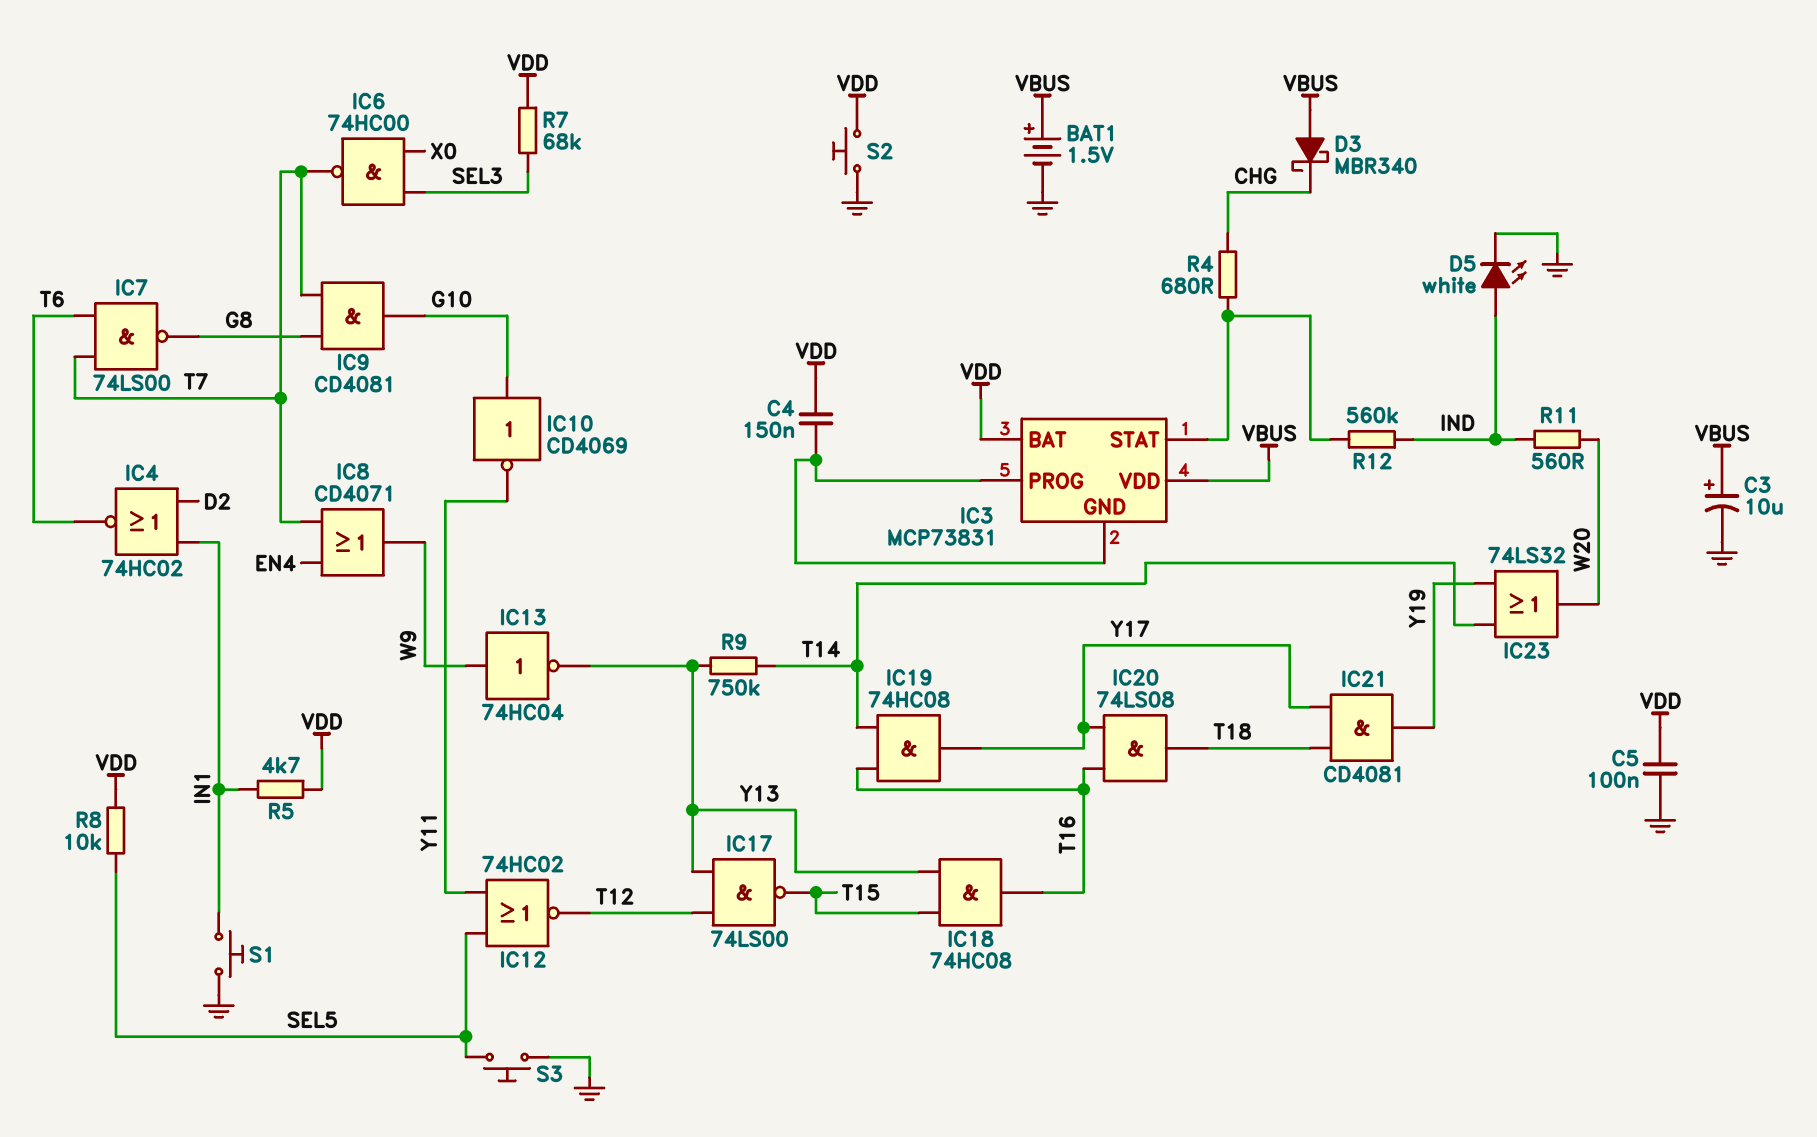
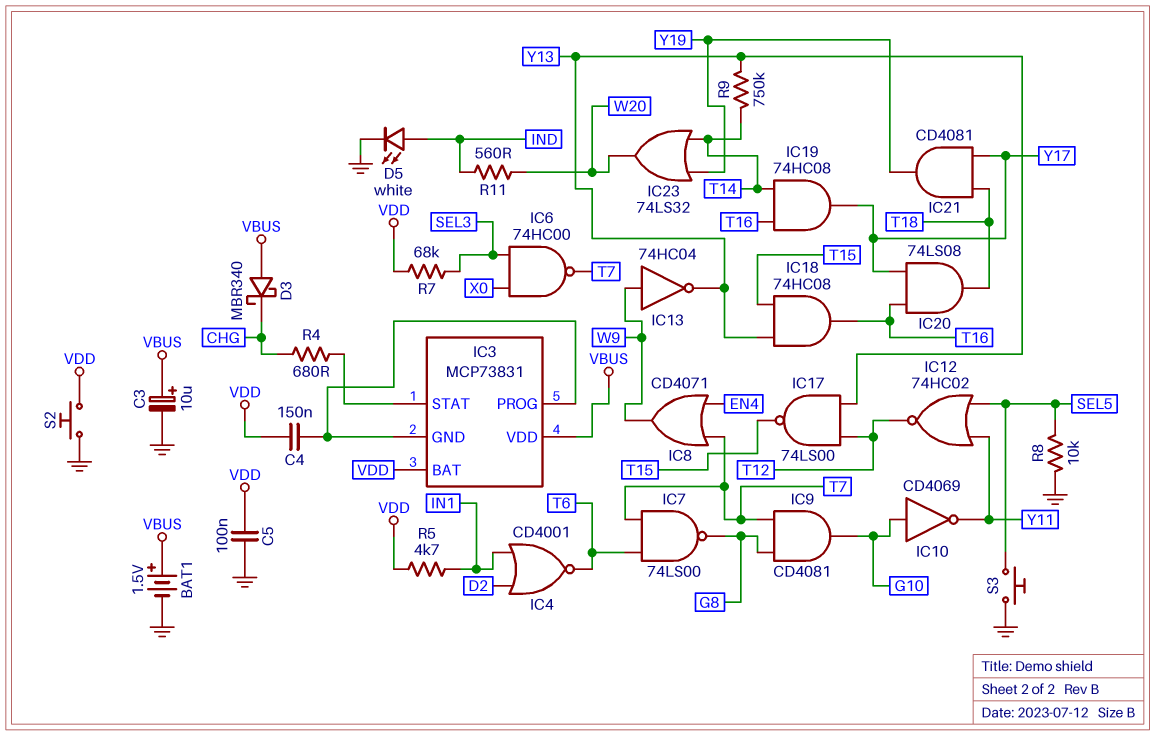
IC4: NOR 74HC02 (in D2, in IN1, out T6) -> NOR CD4001 (in D2, in IN1, out T6)
R8: 10k (SEL5, VDD) -> 10k (GND, SEL5)
R12: 560k (IC3/STAT, IND) -> none
S1: button (GND, IN1) -> none

